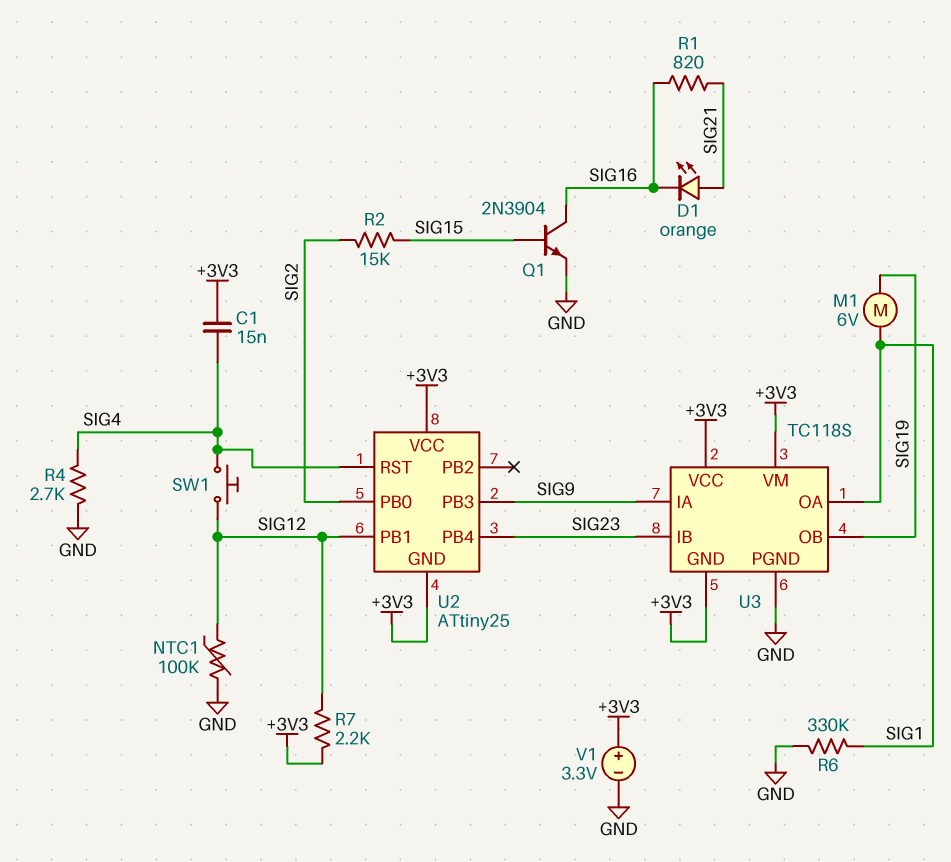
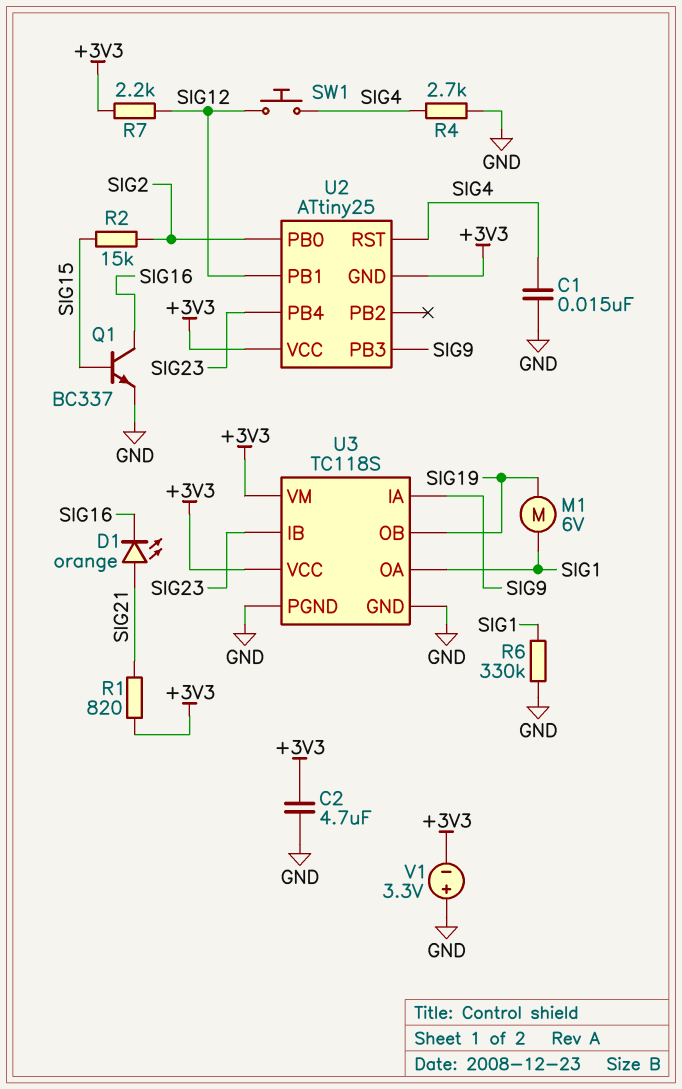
C1: 15nF (+3V3, SIG4) -> 15nF (GND, SIG4)
C2: none -> 4.7uF (+3V3, GND)
NTC1: 100k (GND, SIG12) -> none
Q1: NPN 2N3904 (B SIG15, C SIG16, E GND) -> NPN BC337 (B SIG15, C SIG16, E GND)
R1: 820 (SIG16, SIG21) -> 820 (+3V3, SIG21)
U3 pin GND: +3V3 -> GND
V1: 3.3V (plus +3V3, minus GND) -> 3.3V (plus GND, minus +3V3)

